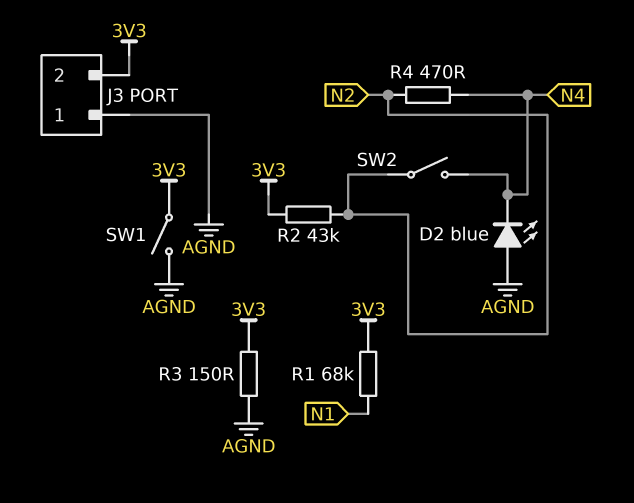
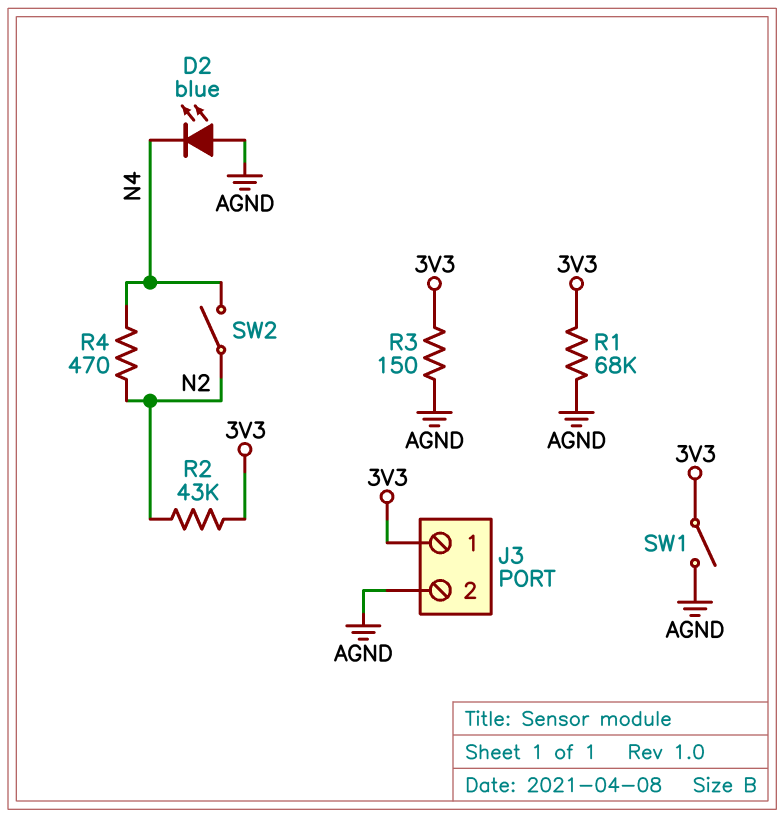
J3 pin 1: AGND -> 3V3
J3 pin 2: 3V3 -> AGND
R1: 68k (3V3, N1) -> 68k (3V3, AGND)

